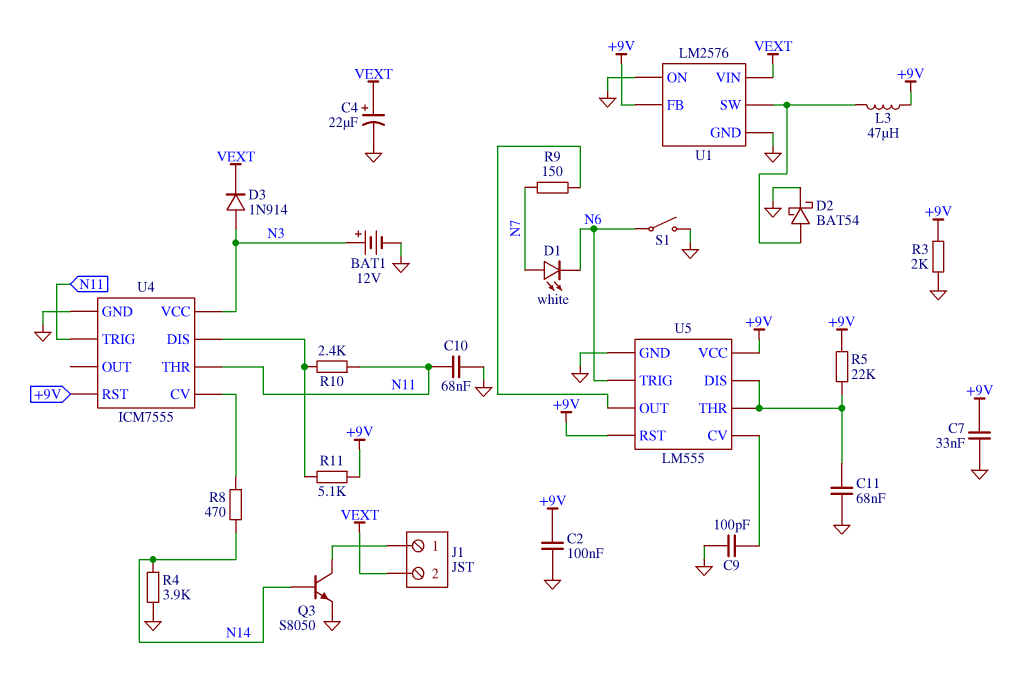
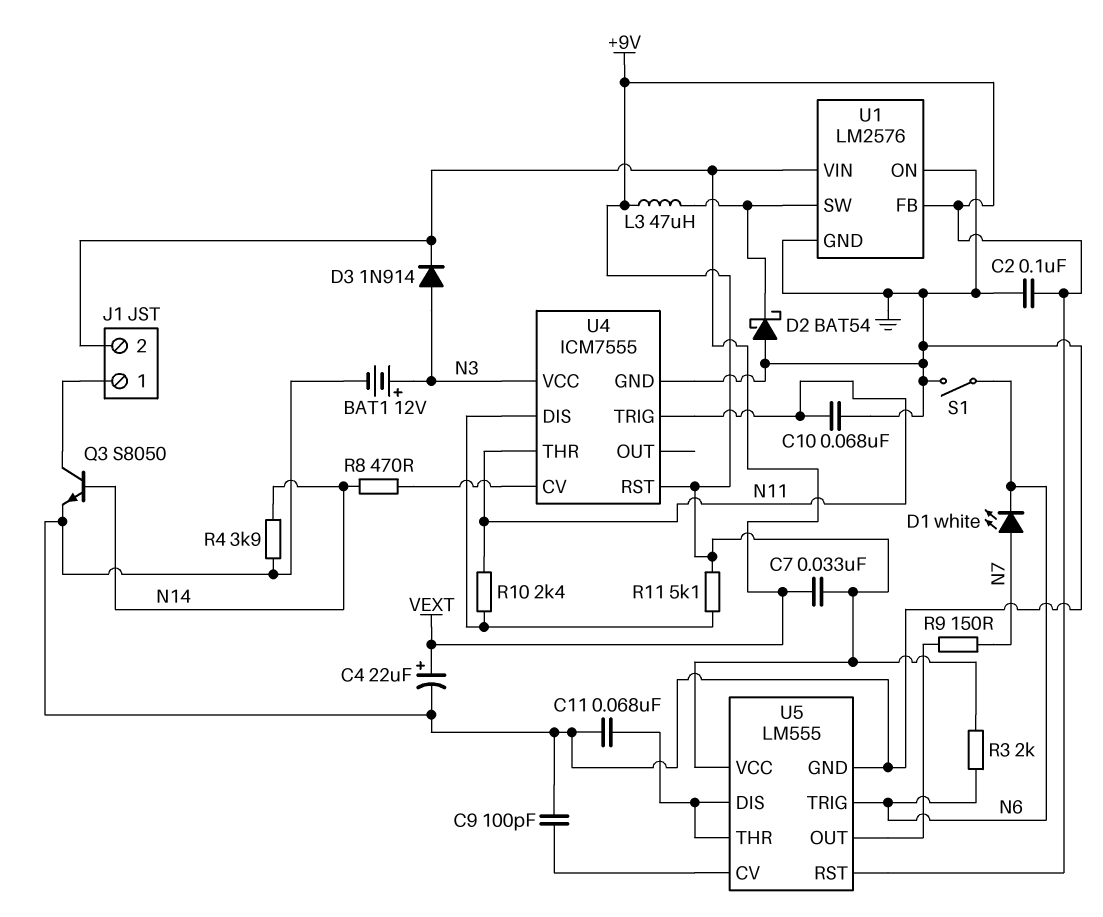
C7: 33nF (+9V, GND) -> 33nF (+9V, VEXT)
D2: schottky BAT54 (A U1/SW, K GND) -> schottky BAT54 (A GND, K U1/SW)
R3: 2k (+9V, GND) -> 2k (+9V, N6)
R5: 22k (+9V, U5/DIS) -> none

